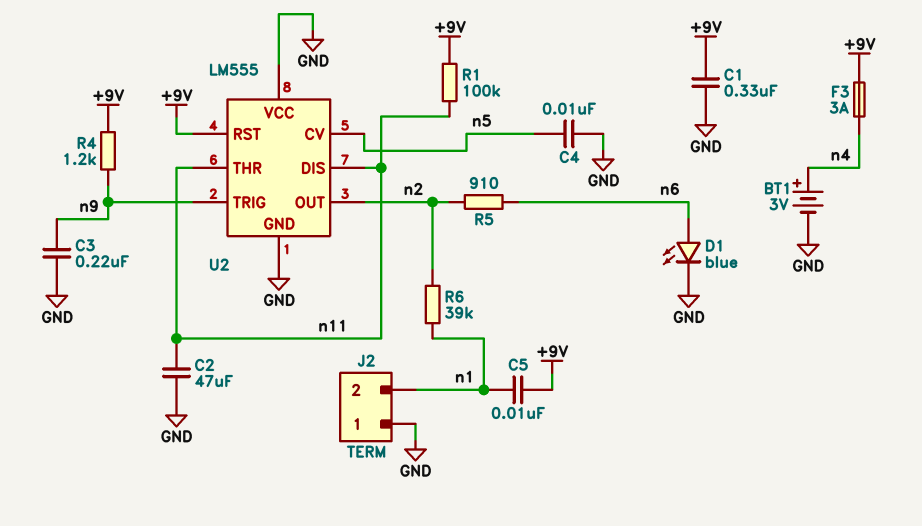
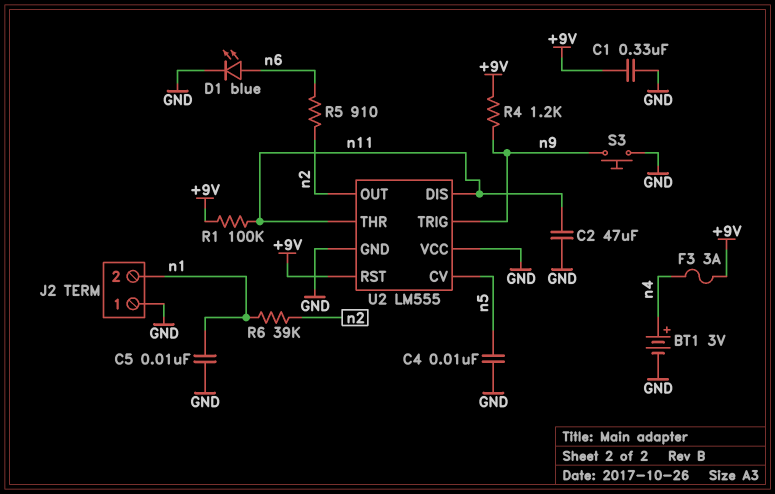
C3: 220nF (GND, n9) -> none
C5: 10nF (+9V, n1) -> 10nF (GND, n1)
S3: none -> button (GND, n9)

